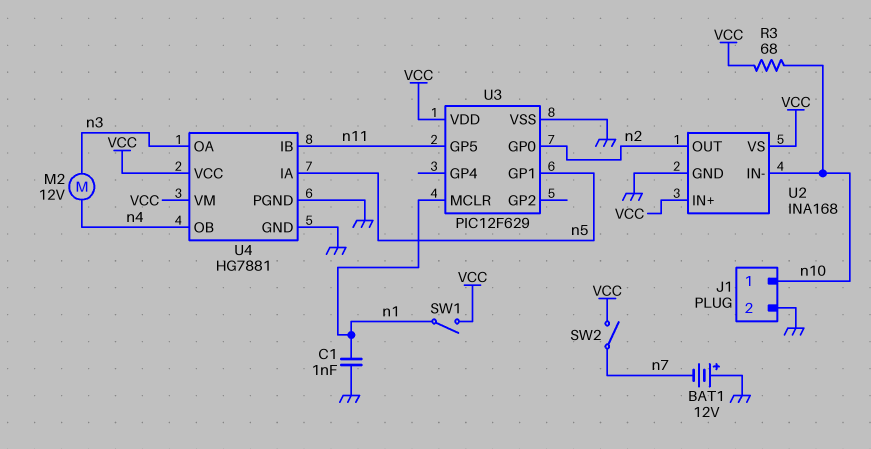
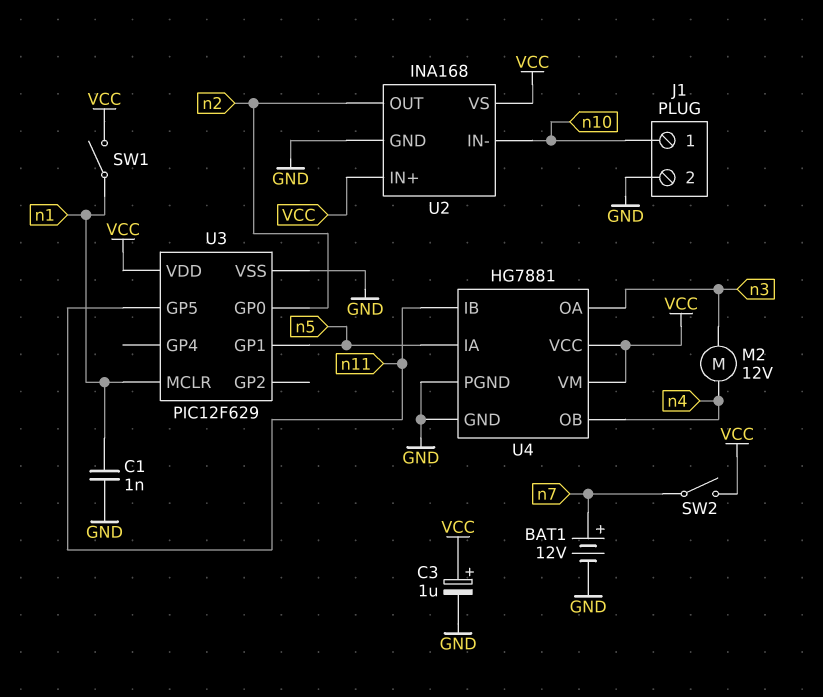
BAT1: 12V (plus GND, minus n7) -> 12V (plus n7, minus GND)
C3: none -> 1uF (plus VCC, minus GND)
R3: 68 (VCC, n10) -> none

